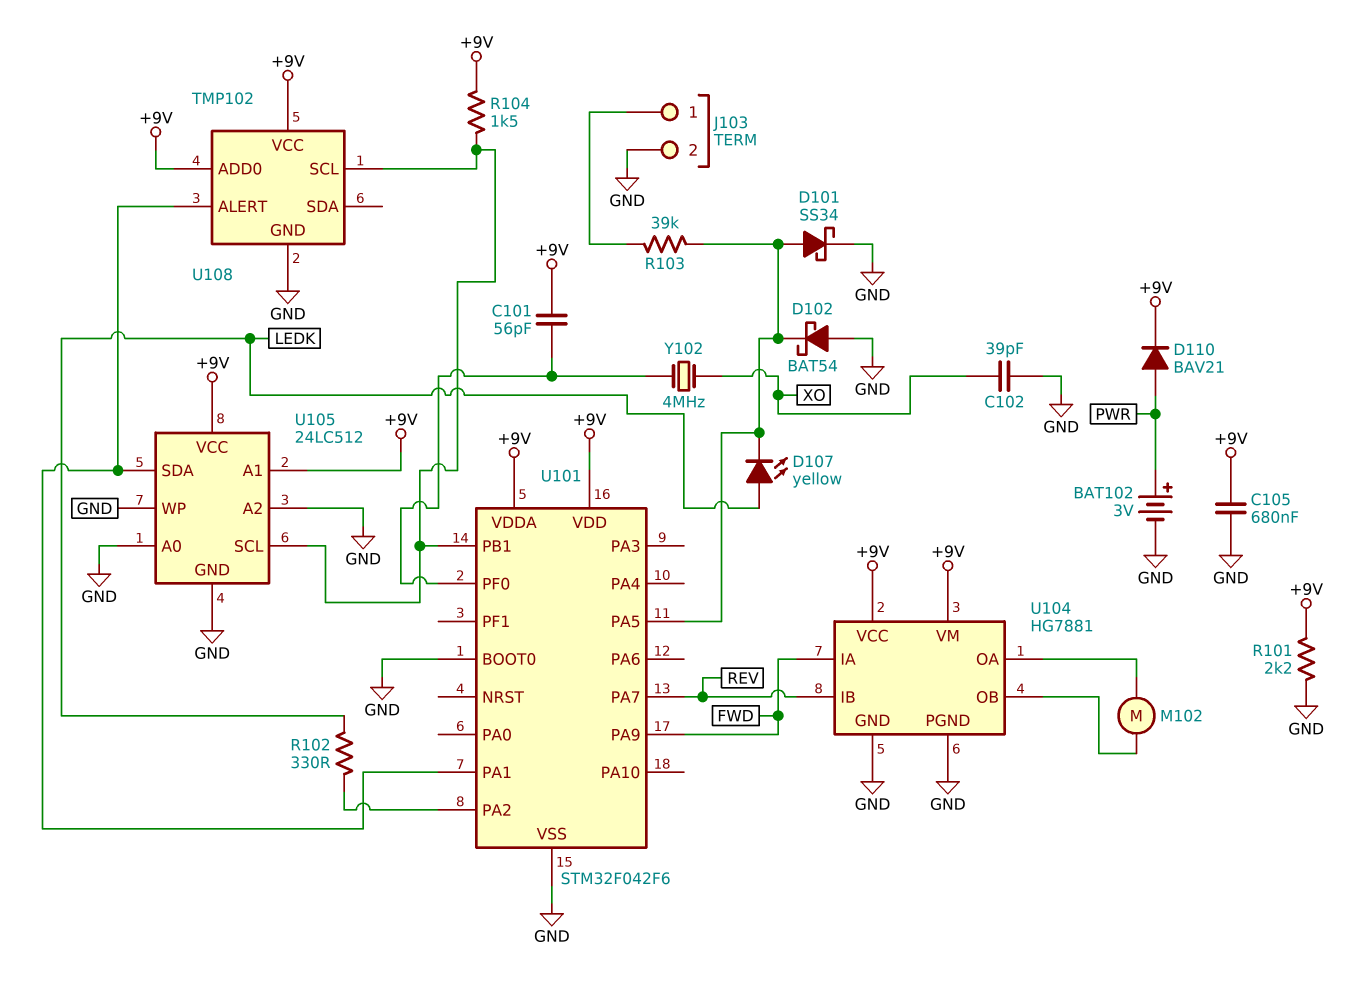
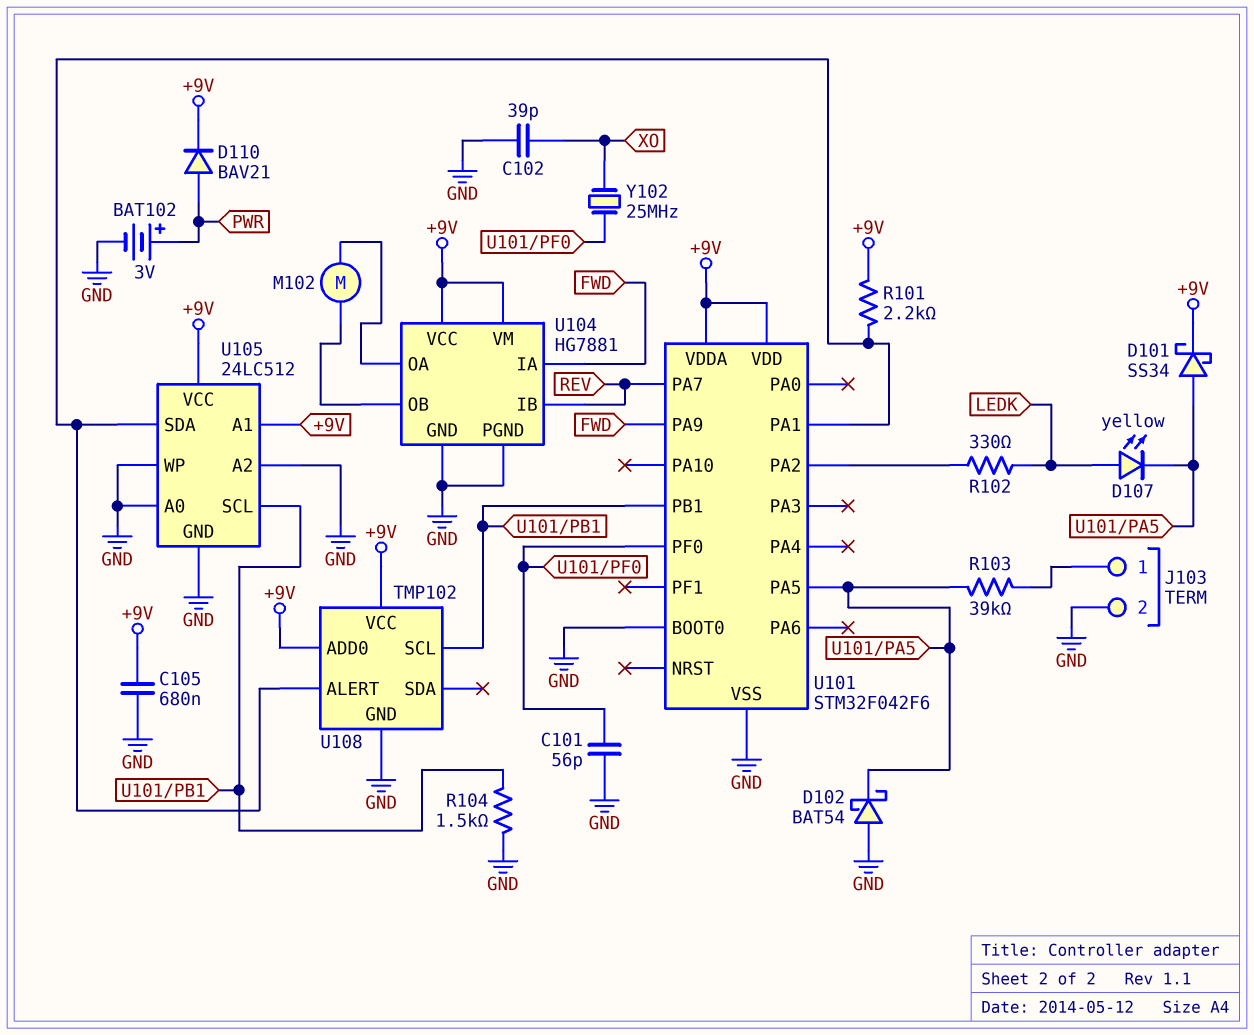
C101: 56pF (+9V, U101/PF0) -> 56pF (GND, U101/PF0)
D101: schottky SS34 (A U101/PA5, K GND) -> schottky SS34 (A U101/PA5, K +9V)
R101: 2.2k (+9V, GND) -> 2.2k (+9V, U101/PA1)
R104: 1.5k (+9V, U101/PB1) -> 1.5k (GND, U101/PB1)
Y102: 4MHz (U101/PF0, XO) -> 25MHz (U101/PF0, XO)

